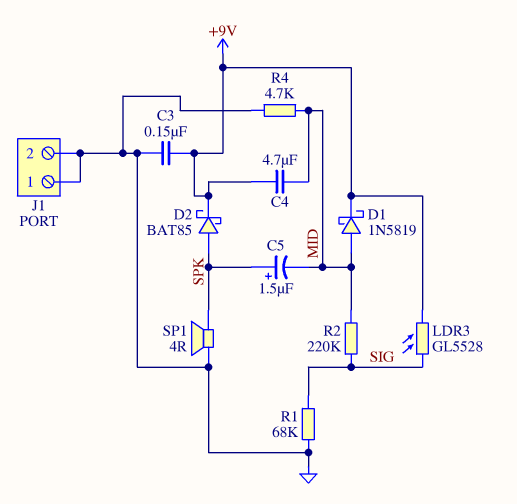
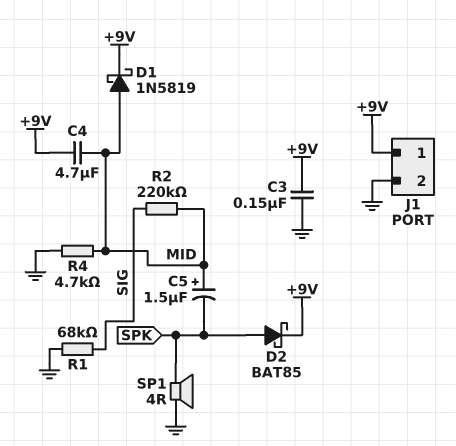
C5: 1.5uF (plus SPK, minus MID) -> 1.5uF (plus MID, minus SPK)
J1 pin 1: GND -> +9V
LDR3: GL5528 (+9V, SIG) -> none

